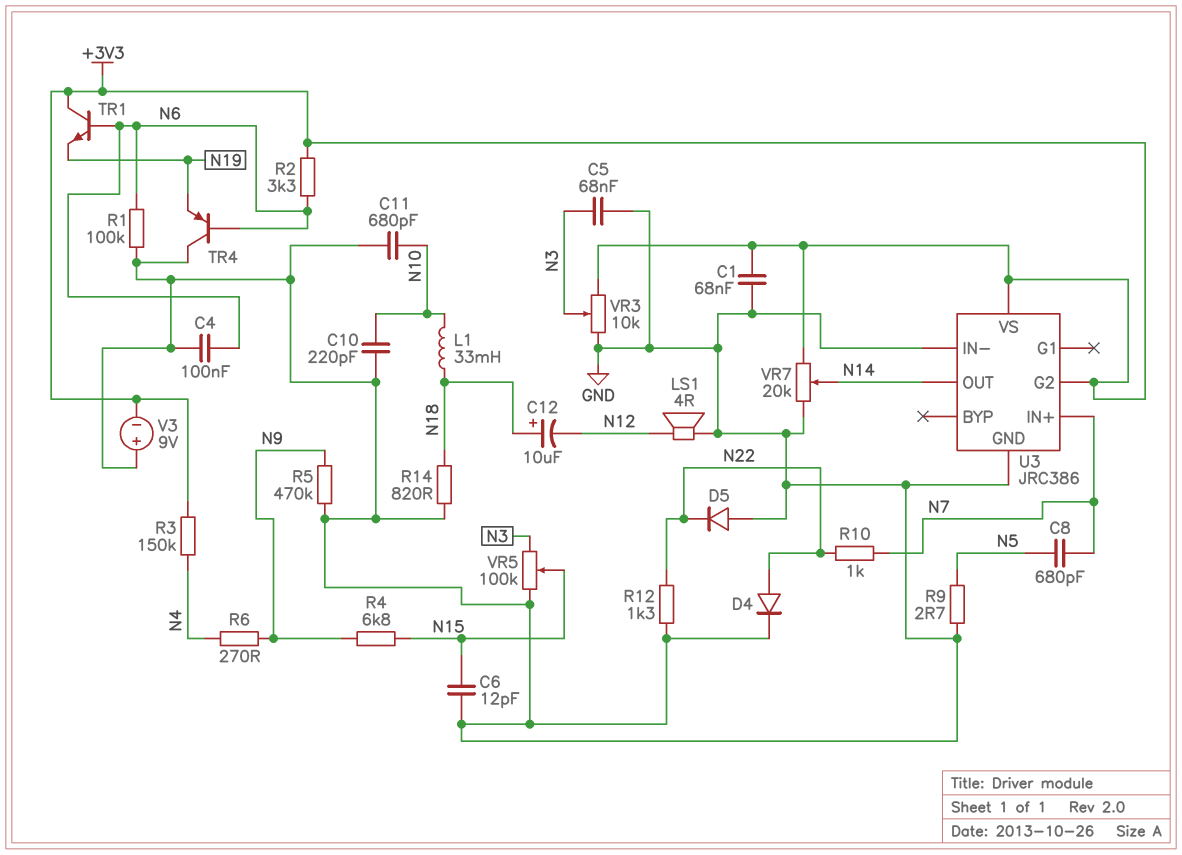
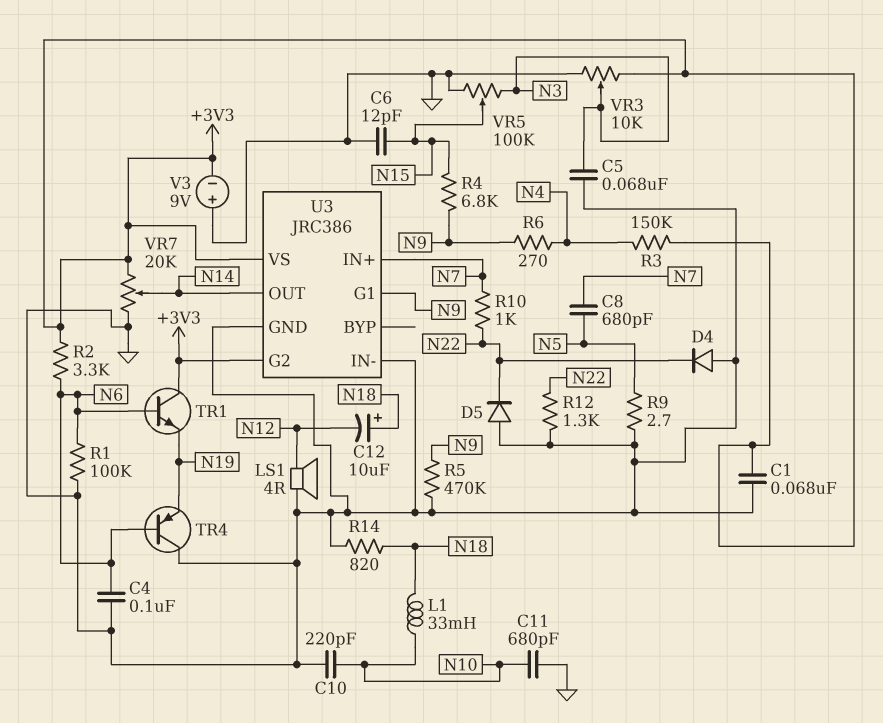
D4: diode (A N22, K GND) -> diode (A GND, K N22)
U3 pin G1: none -> N9

